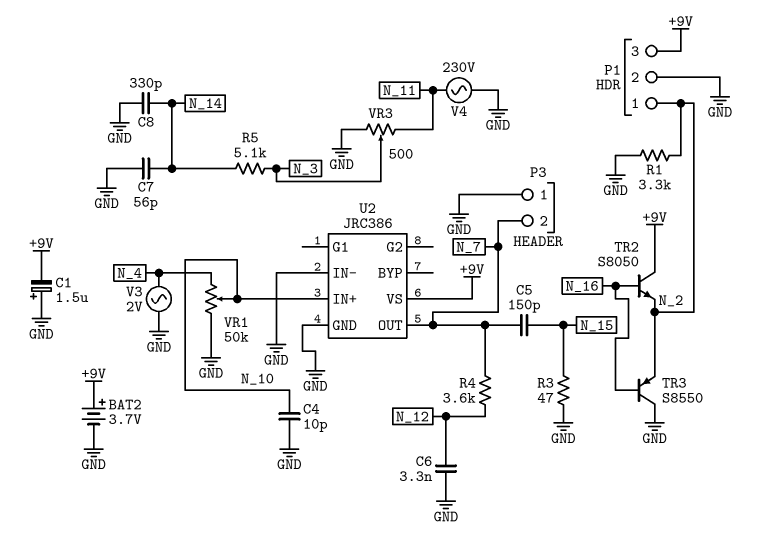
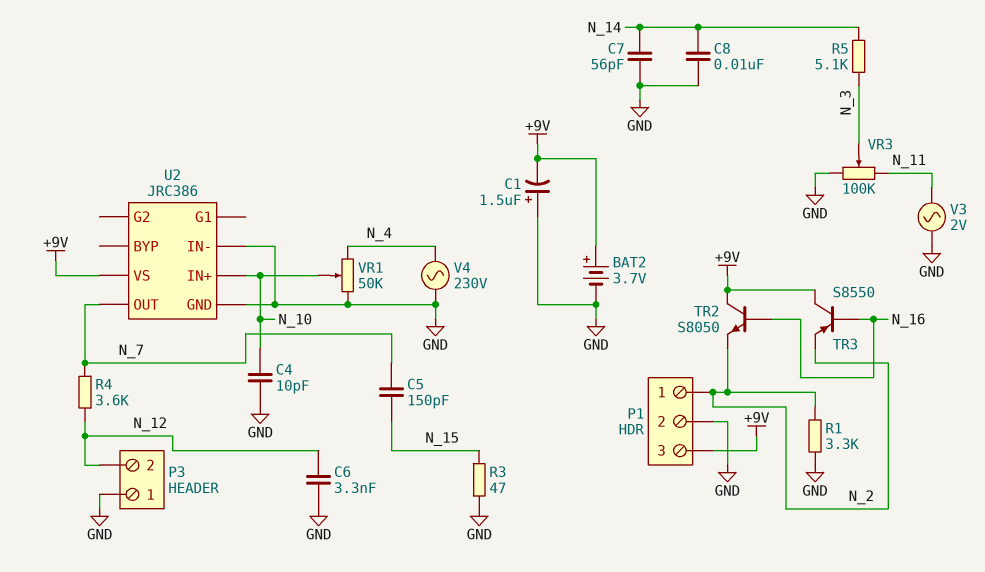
C8: 330pF (GND, N_14) -> 10nF (GND, N_14)
P3 pin 2: N_7 -> N_12
TR3: PNP S8550 (B N_16, C GND, E N_2) -> PNP S8550 (B N_16, C +9V, E N_2)
V3: AC 2V (GND, N_4) -> AC 2V (GND, N_11)
V4: AC 230V (GND, N_11) -> AC 230V (GND, N_4)
VR3: 500 (GND, N_11, wiper N_3) -> 100k (GND, N_11, wiper N_3)

